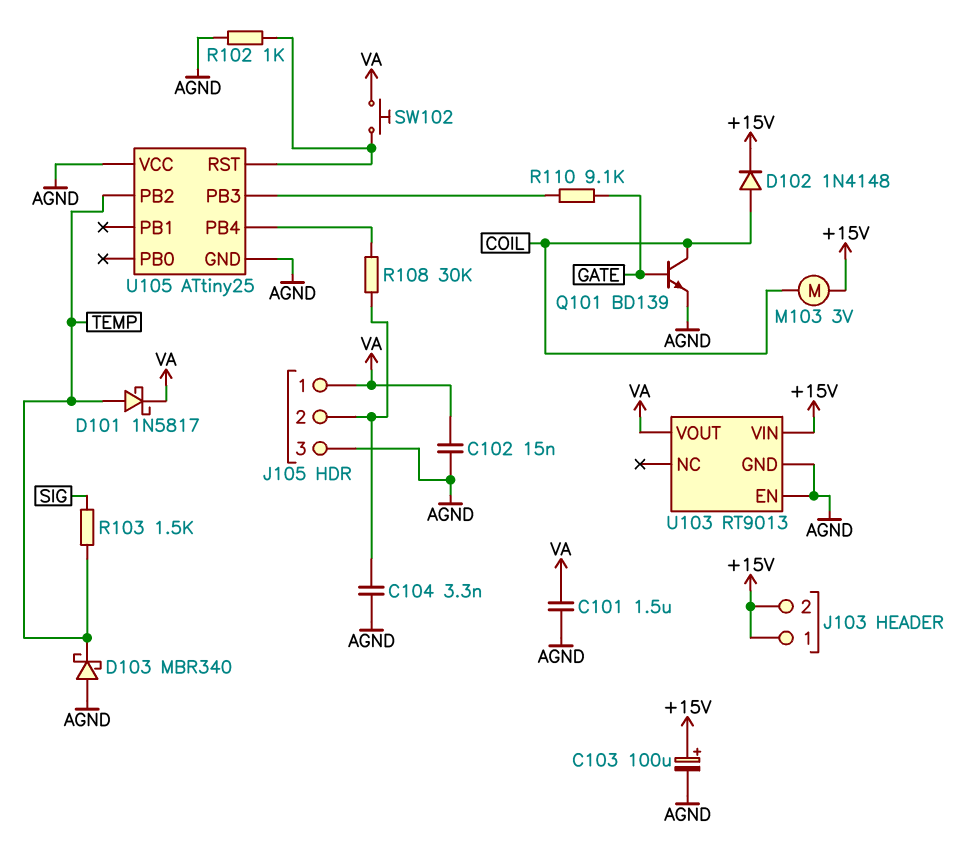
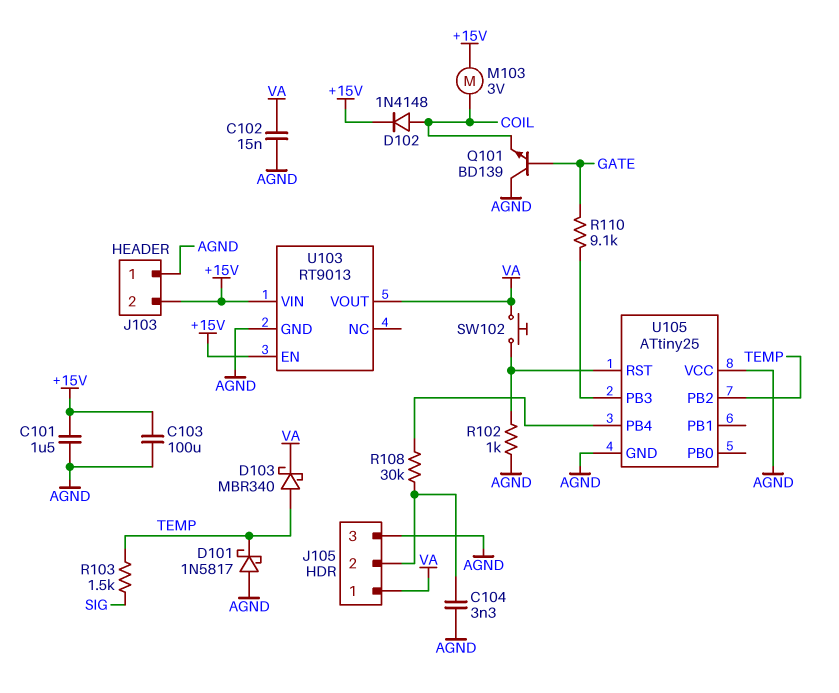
C101: 1.5uF (AGND, VA) -> 1.5uF (+15V, AGND)
C103: 100uF (plus +15V, minus AGND) -> 100uF (+15V, AGND)
D101: schottky 1N5817 (A TEMP, K VA) -> schottky 1N5817 (A AGND, K TEMP)
D103: schottky MBR340 (A AGND, K TEMP) -> schottky MBR340 (A TEMP, K VA)
J103 pin 1: +15V -> AGND
Q101: NPN BD139 (B GATE, C COIL, E AGND) -> NPN BD139 (B GATE, C AGND, E COIL)
U103 pin EN: AGND -> +15V

